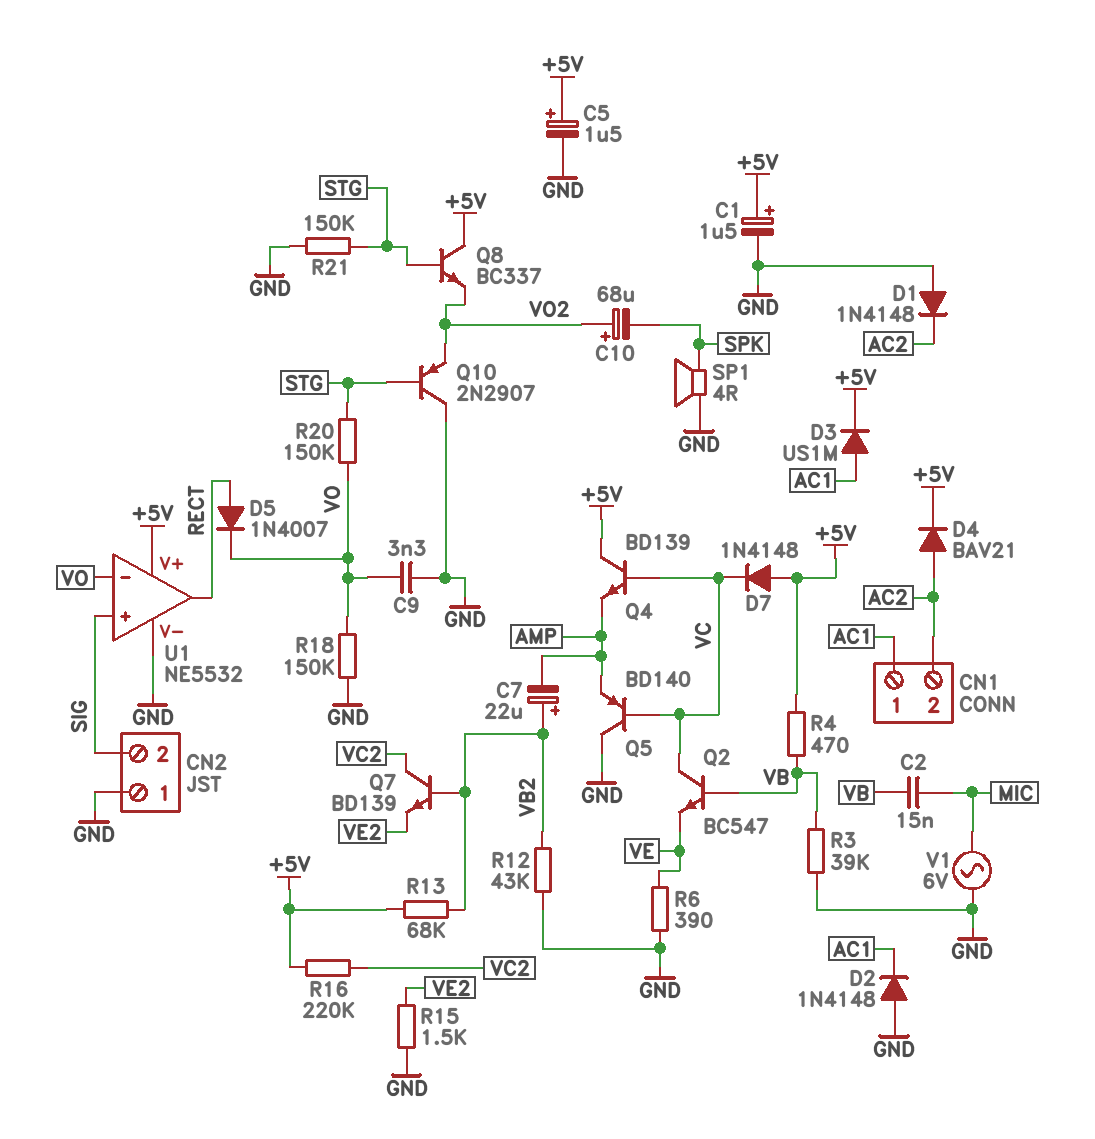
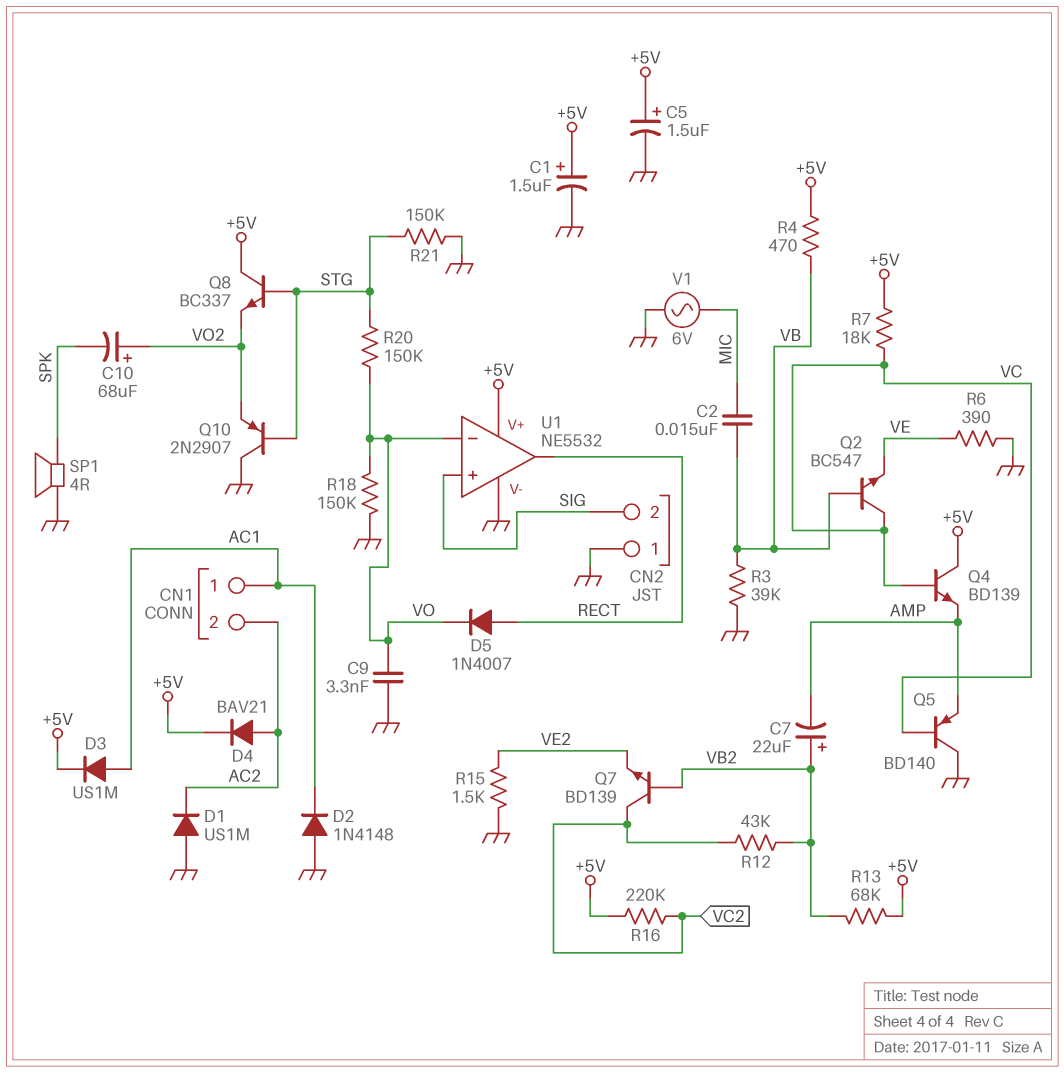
D1: diode 1N4148 (A GND, K AC2) -> diode US1M (A GND, K AC2)
D7: diode 1N4148 (A +5V, K VC) -> none
R7: none -> 18k (+5V, VC)
R12: 43k (GND, VB2) -> 43k (VB2, VC2)

